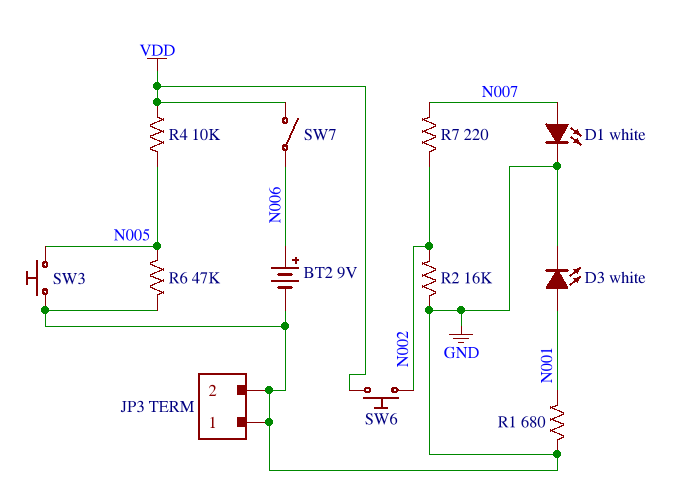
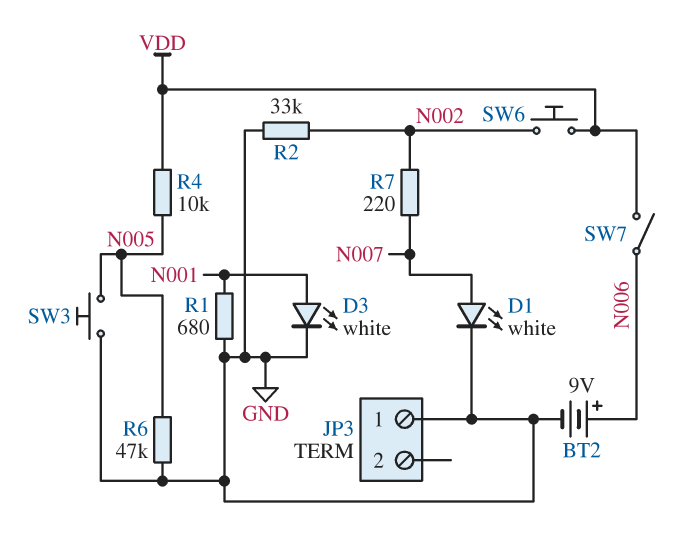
JP3 pin 2: GND -> none
R2: 16k (GND, N002) -> 33k (GND, N002)

